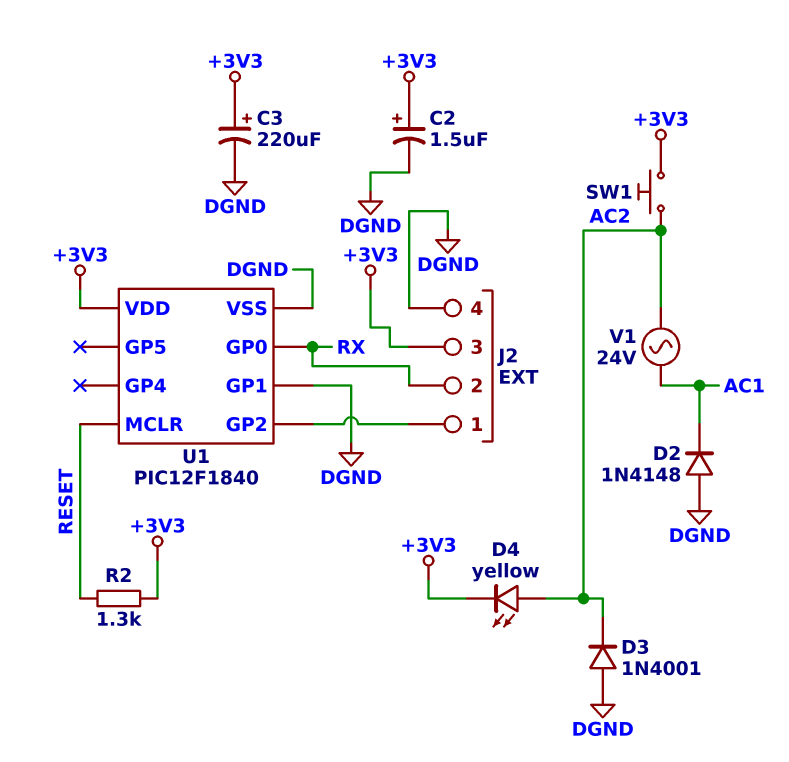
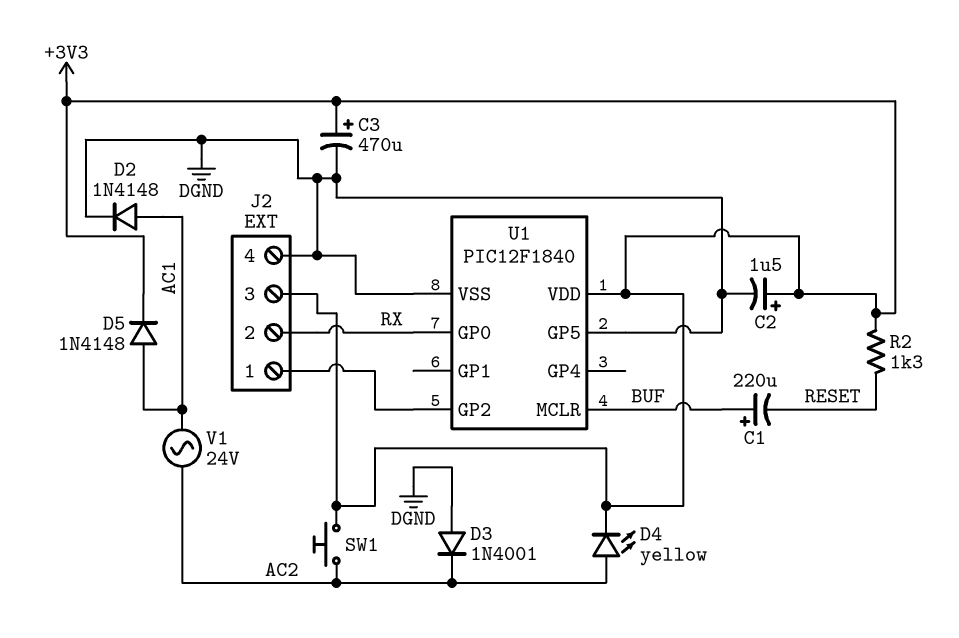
C1: none -> 220uF (plus BUF, minus RESET)
C3: 220uF (plus +3V3, minus DGND) -> 470uF (plus +3V3, minus DGND)
D2: diode 1N4148 (A DGND, K AC1) -> diode 1N4148 (A AC1, K DGND)
D5: none -> diode 1N4148 (A AC1, K +3V3)
U1 pin GP1: DGND -> none
U1 pin GP5: none -> DGND
U1 pin MCLR: RESET -> BUF

